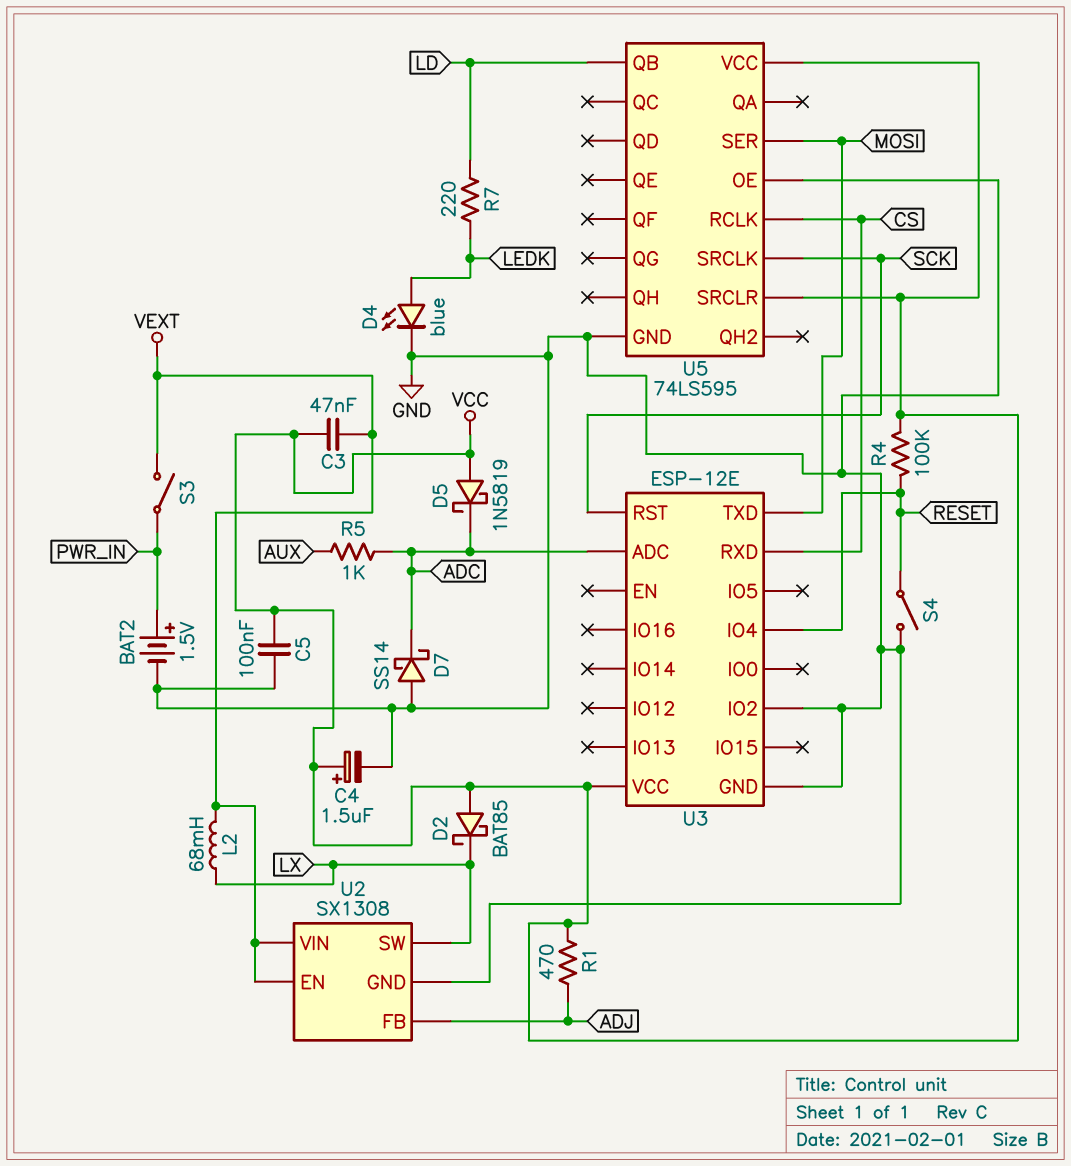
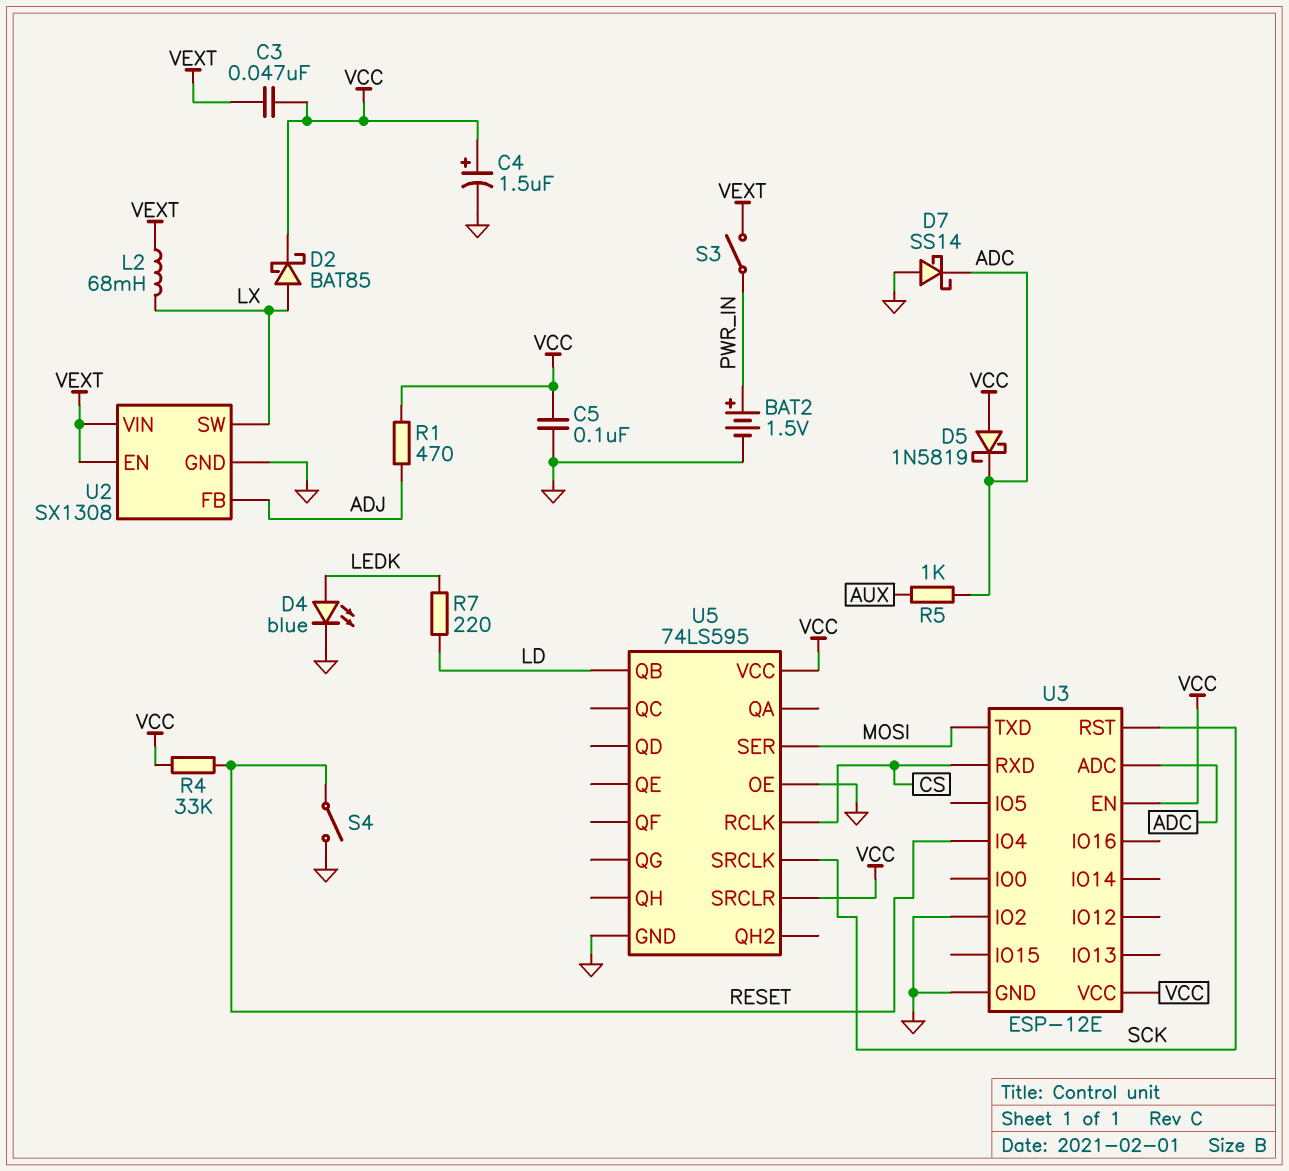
D2: schottky BAT85 (A VCC, K LX) -> schottky BAT85 (A LX, K VCC)
R4: 100k (RESET, VCC) -> 33k (RESET, VCC)
U3 pin EN: none -> VCC

